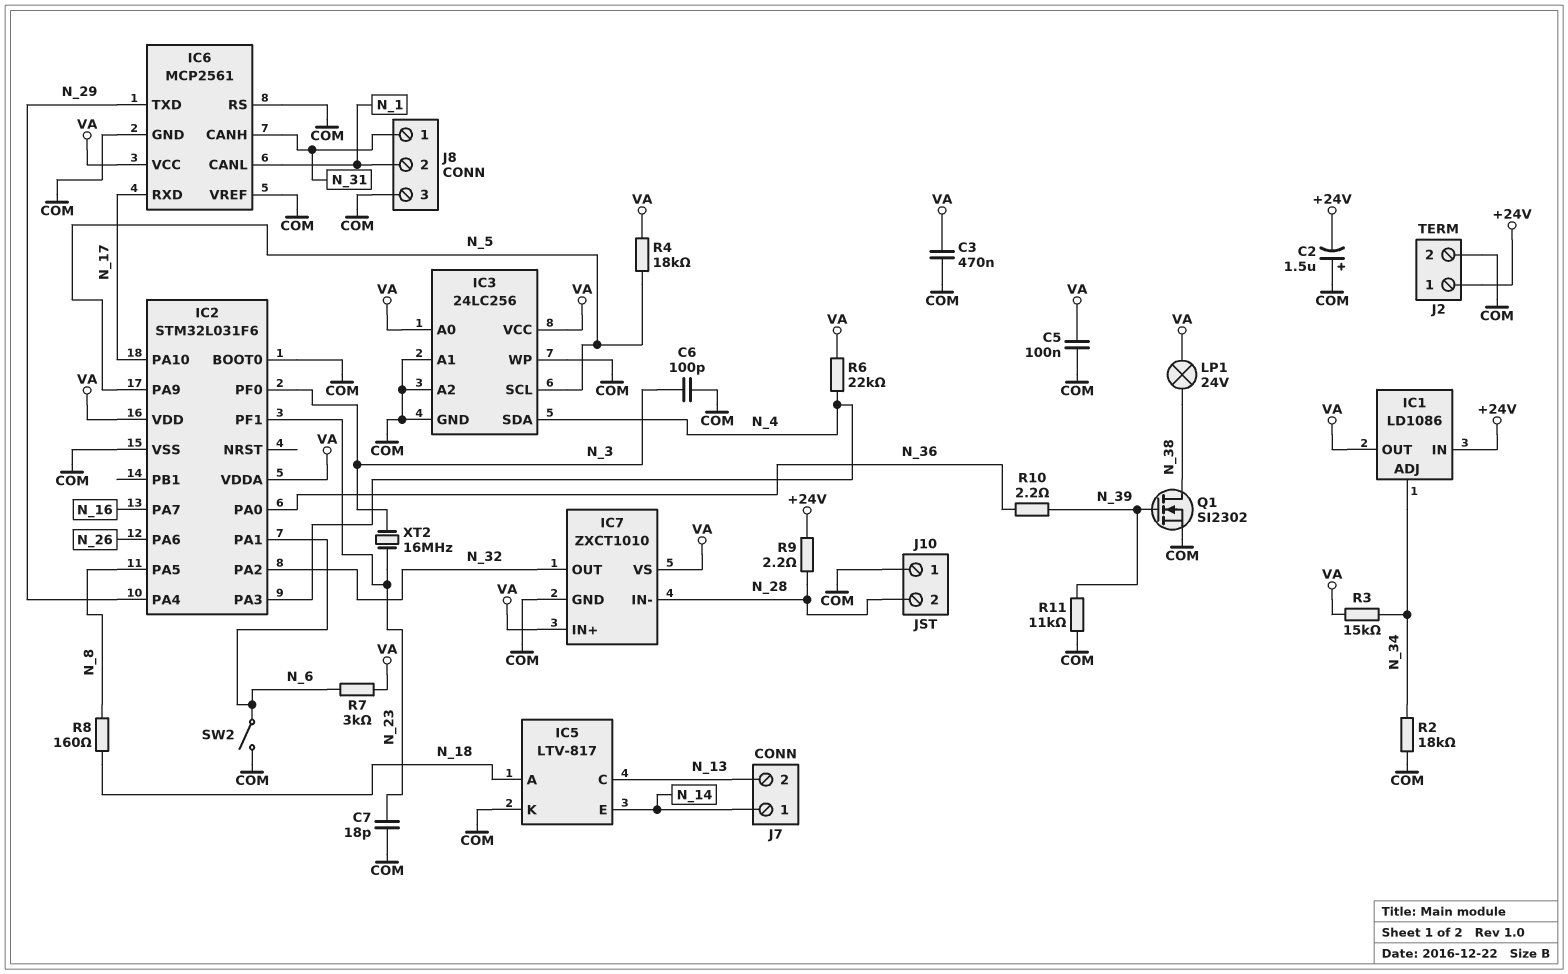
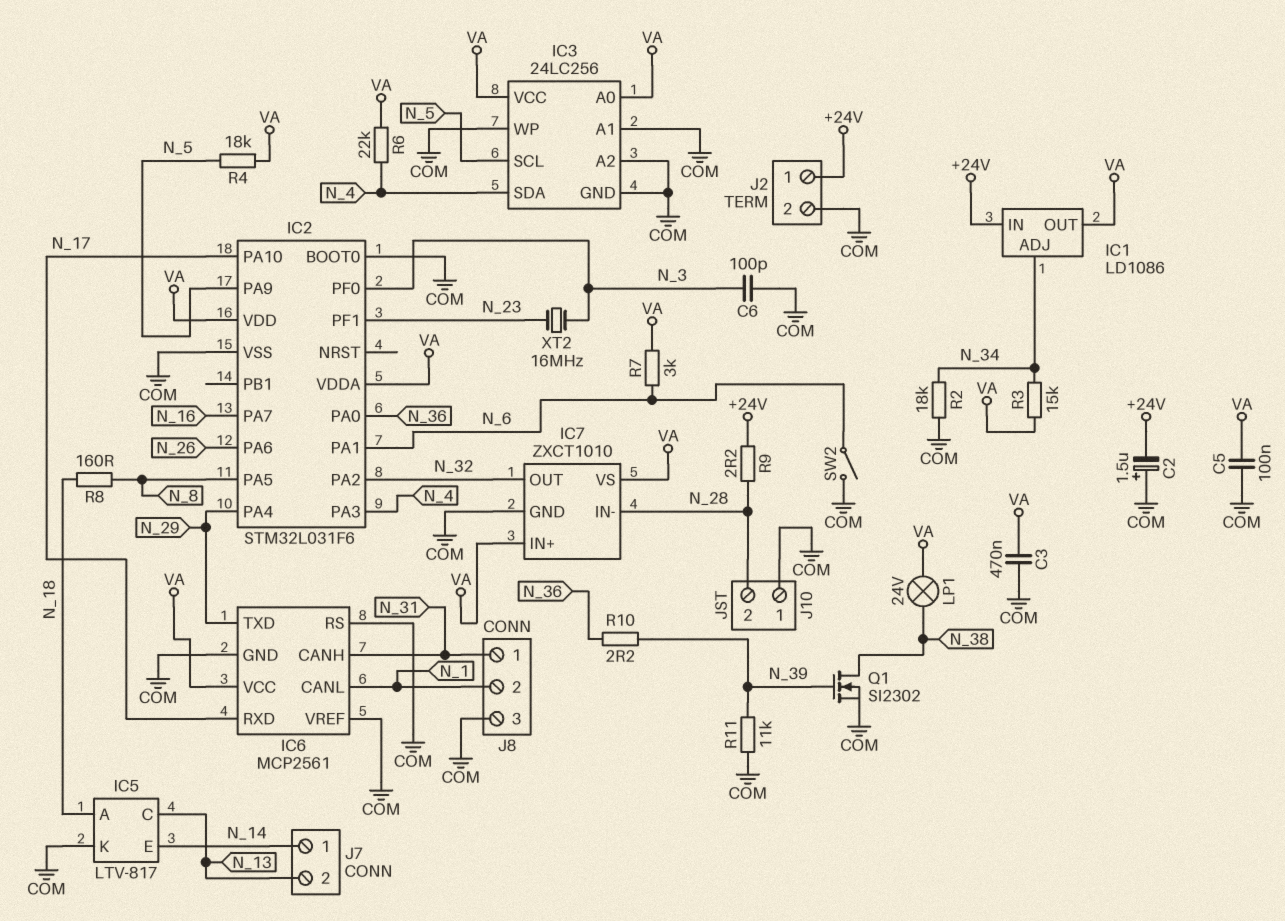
C7: 18pF (COM, N_23) -> none

